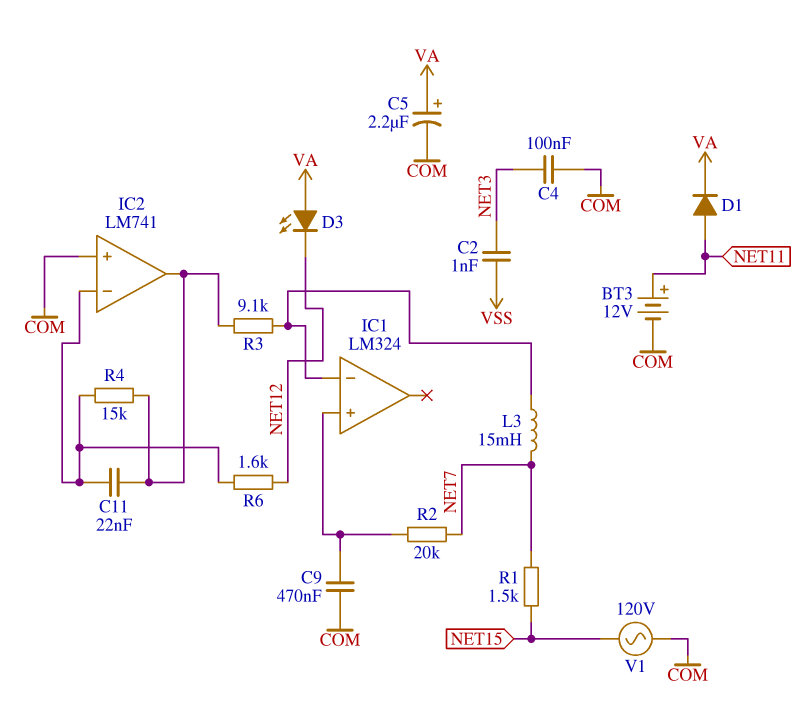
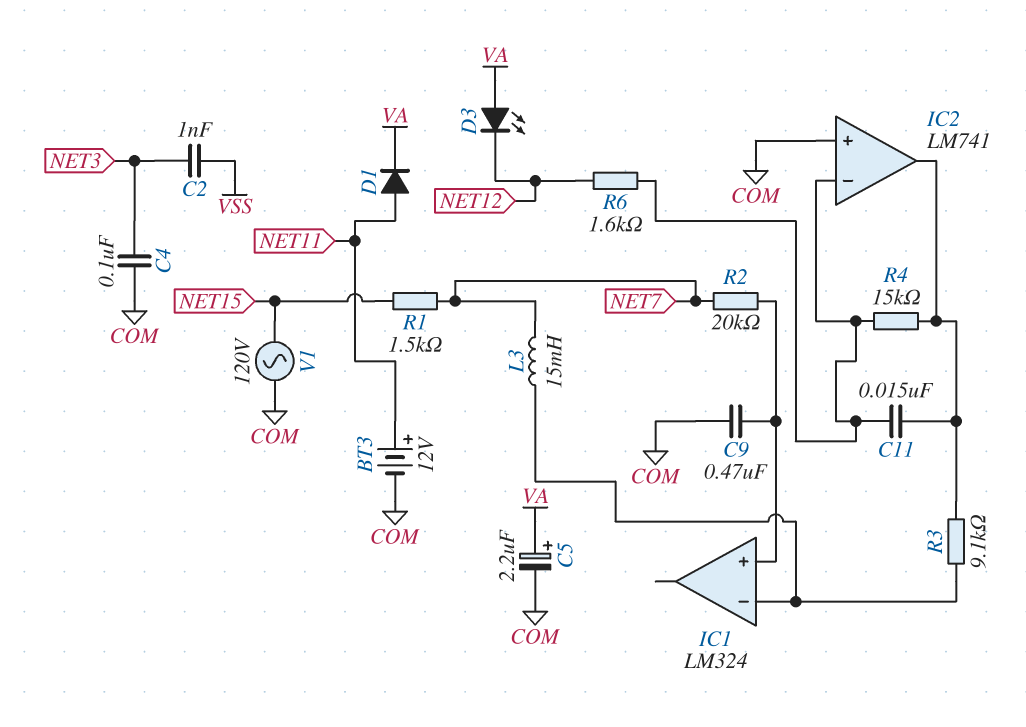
C11: 22nF (IC2/in-, IC2/out) -> 15nF (IC2/in-, IC2/out)

